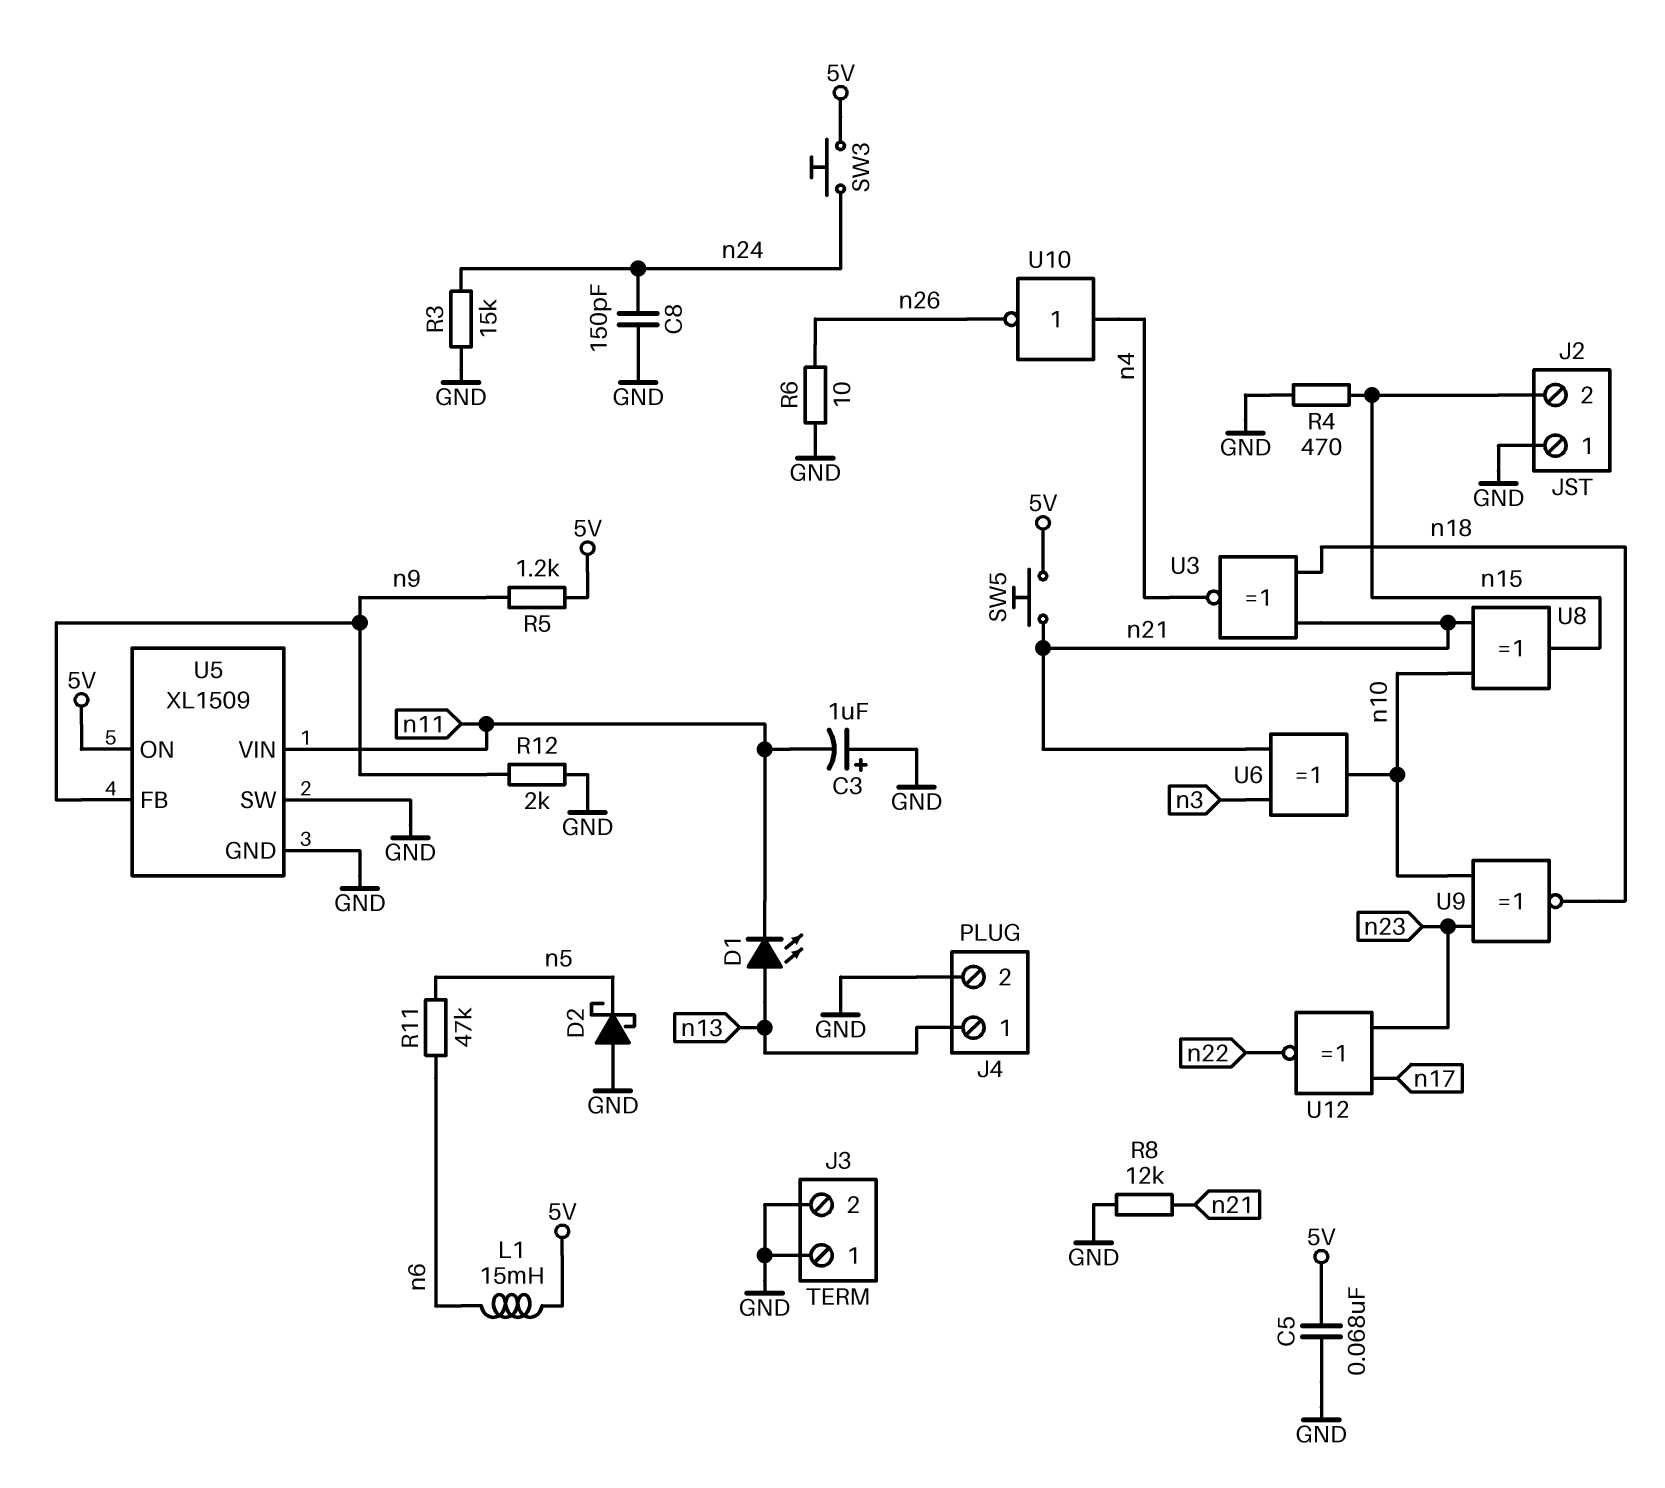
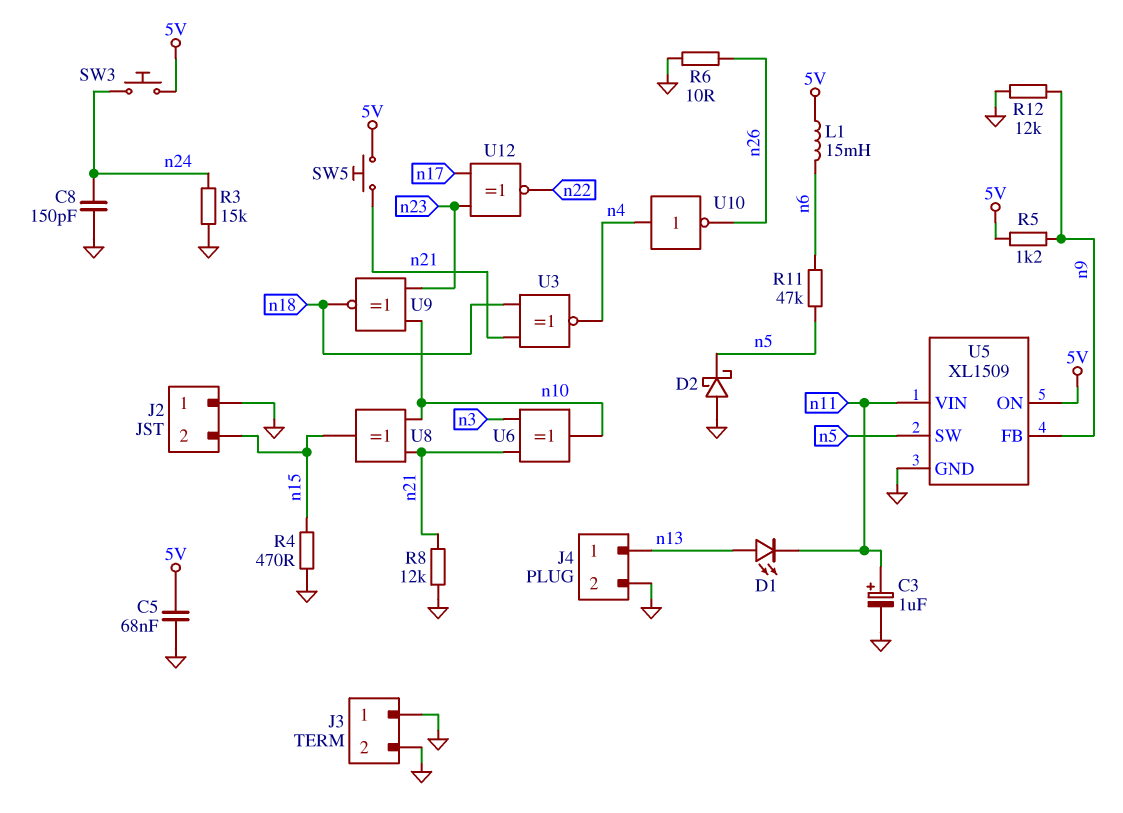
C3: 1uF (plus GND, minus n11) -> 1uF (plus n11, minus GND)
R12: 2k (GND, n9) -> 12k (GND, n9)
U5 pin SW: GND -> n5

